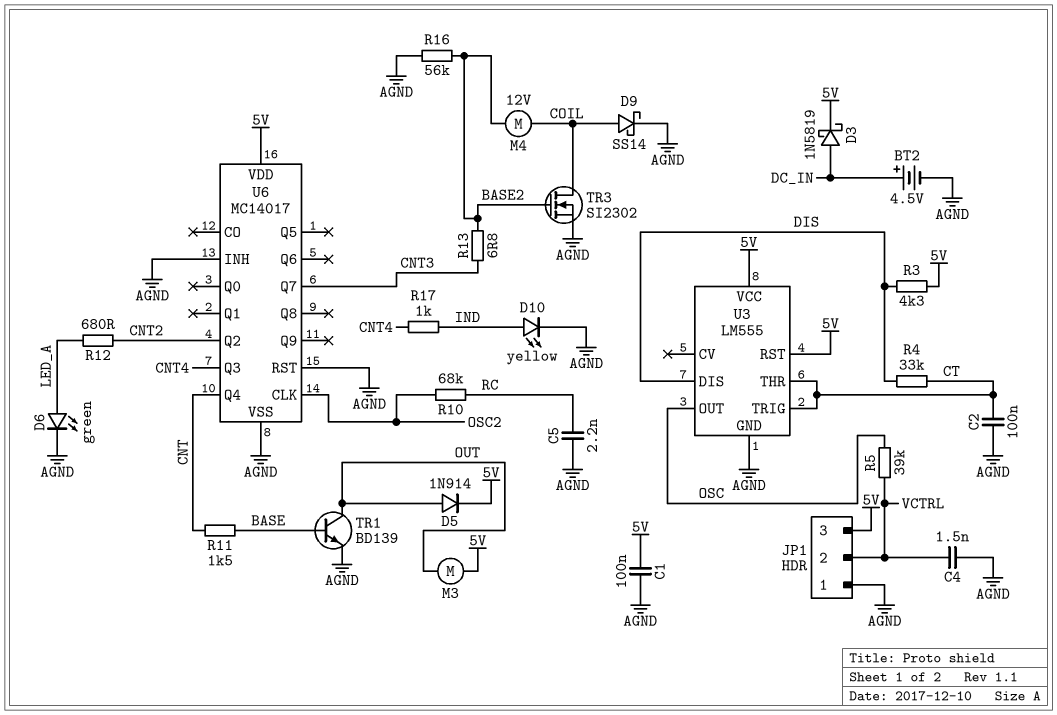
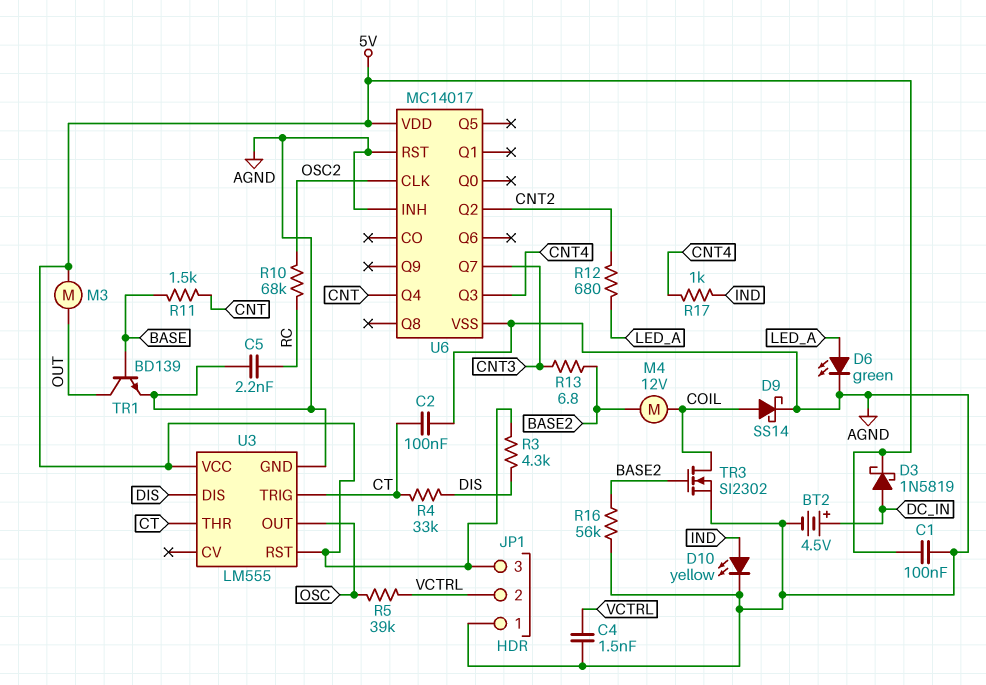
D5: diode 1N914 (A OUT, K 5V) -> none

